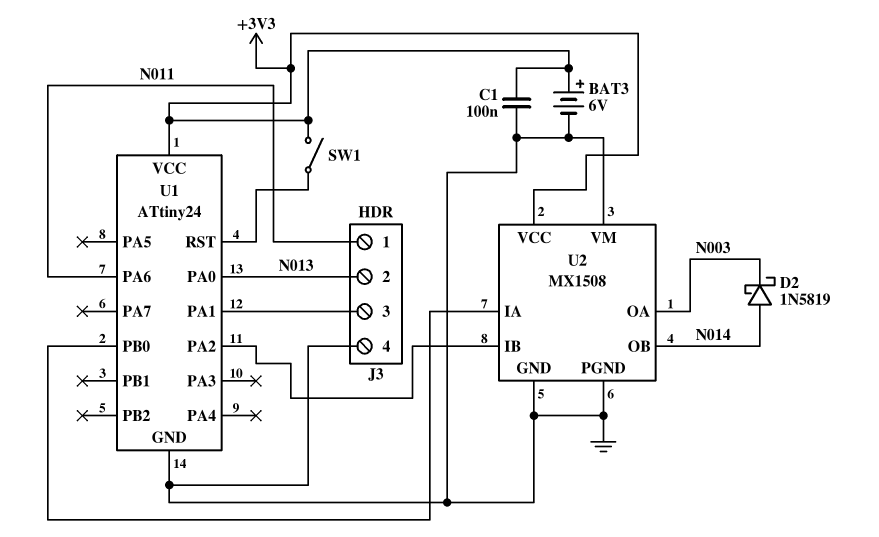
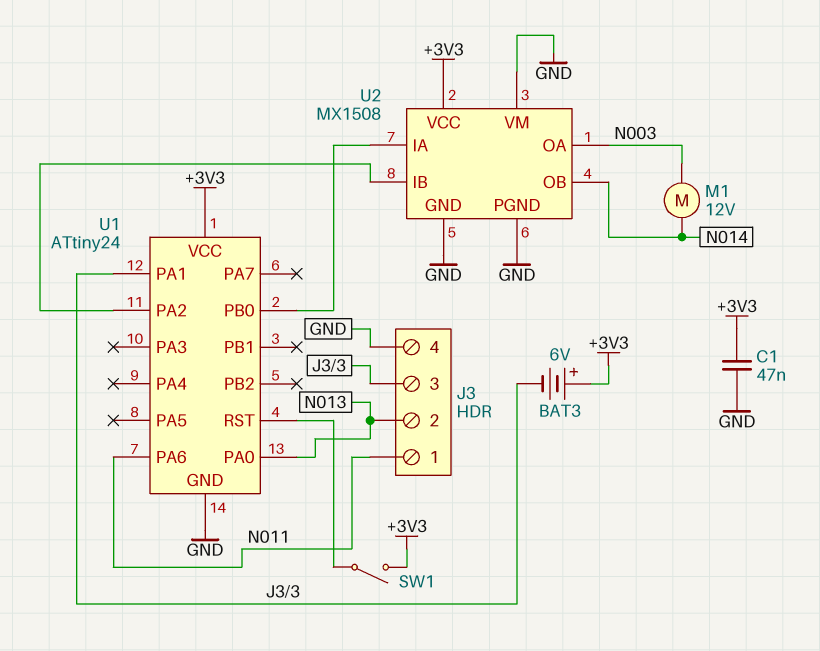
BAT3: 6V (plus +3V3, minus GND) -> 6V (plus +3V3, minus J3/3)
C1: 100nF (+3V3, GND) -> 47nF (+3V3, GND)
D2: schottky 1N5819 (A N014, K N003) -> none
M1: none -> motor 12V (N003, N014)

